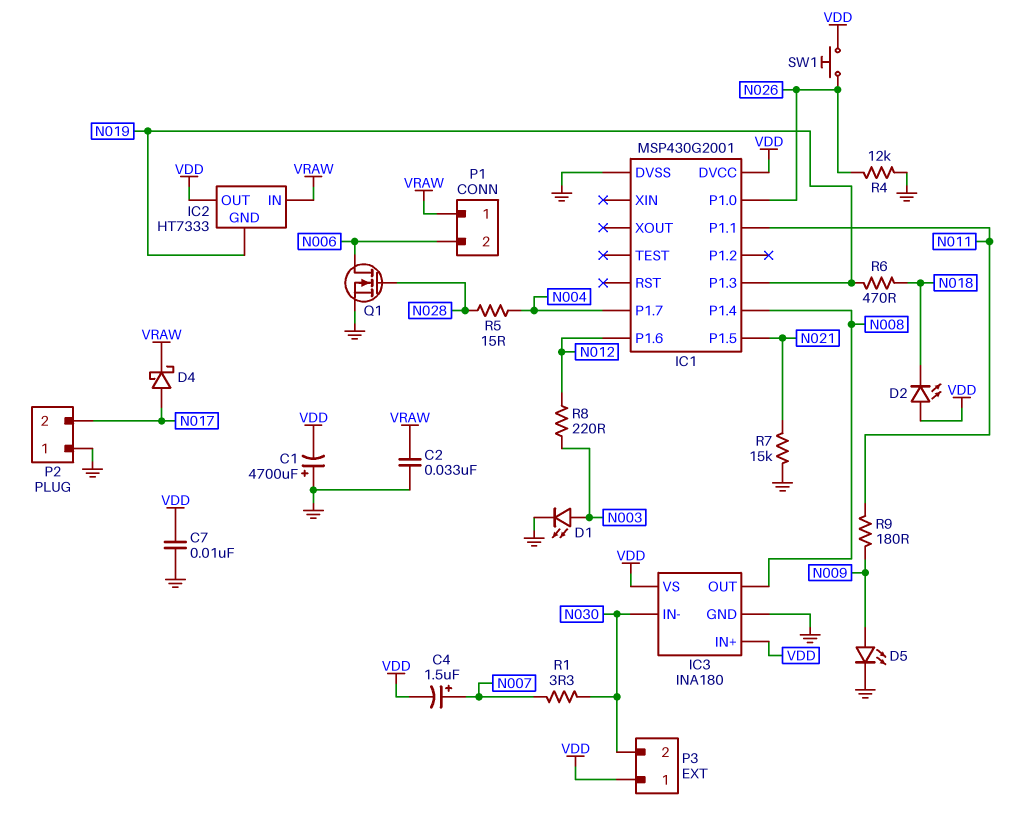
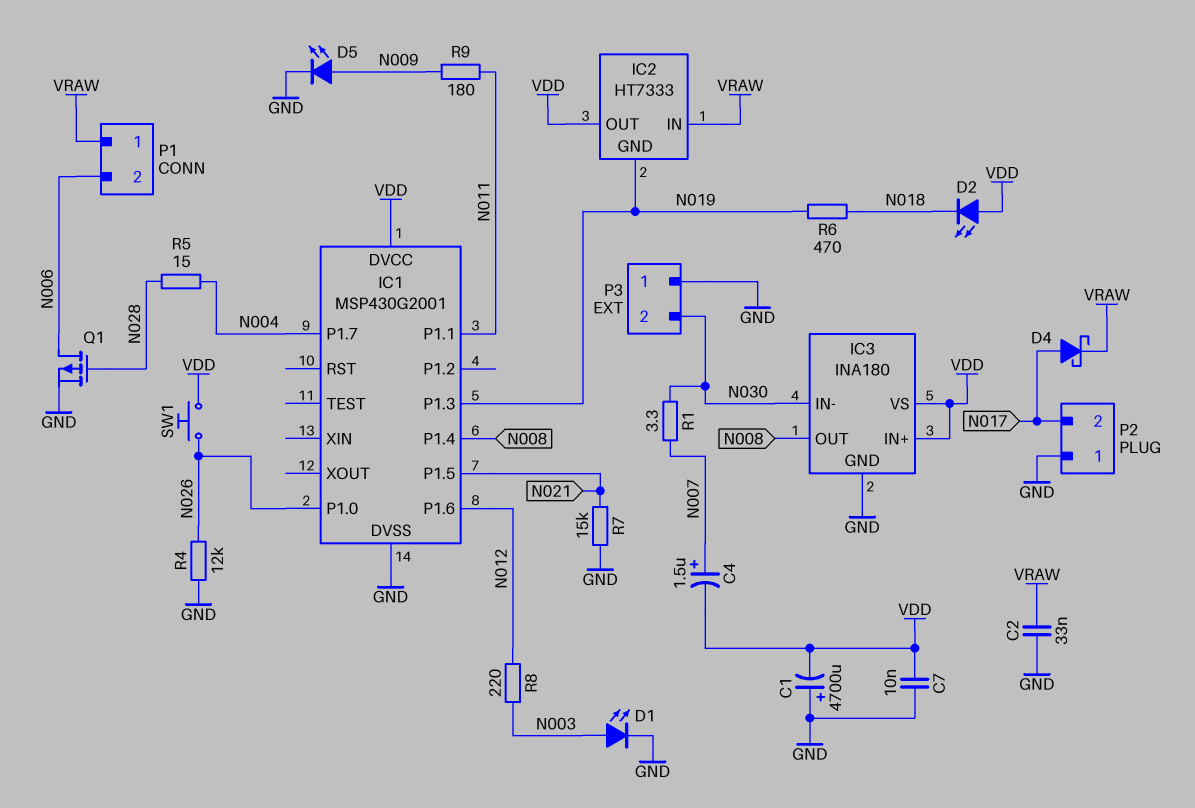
P3 pin 1: VDD -> GND
Q1: NMOS (G N028, D N006, S GND) -> PMOS (G N028, D N006, S GND)

